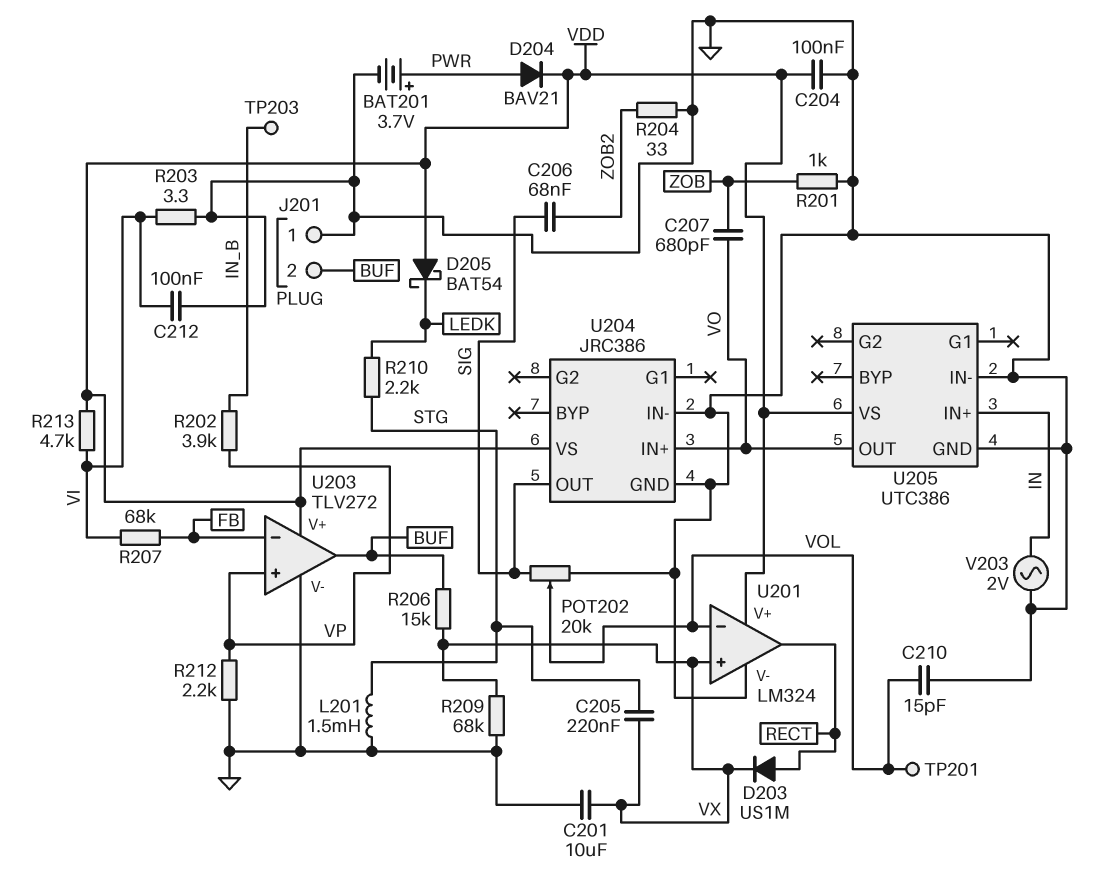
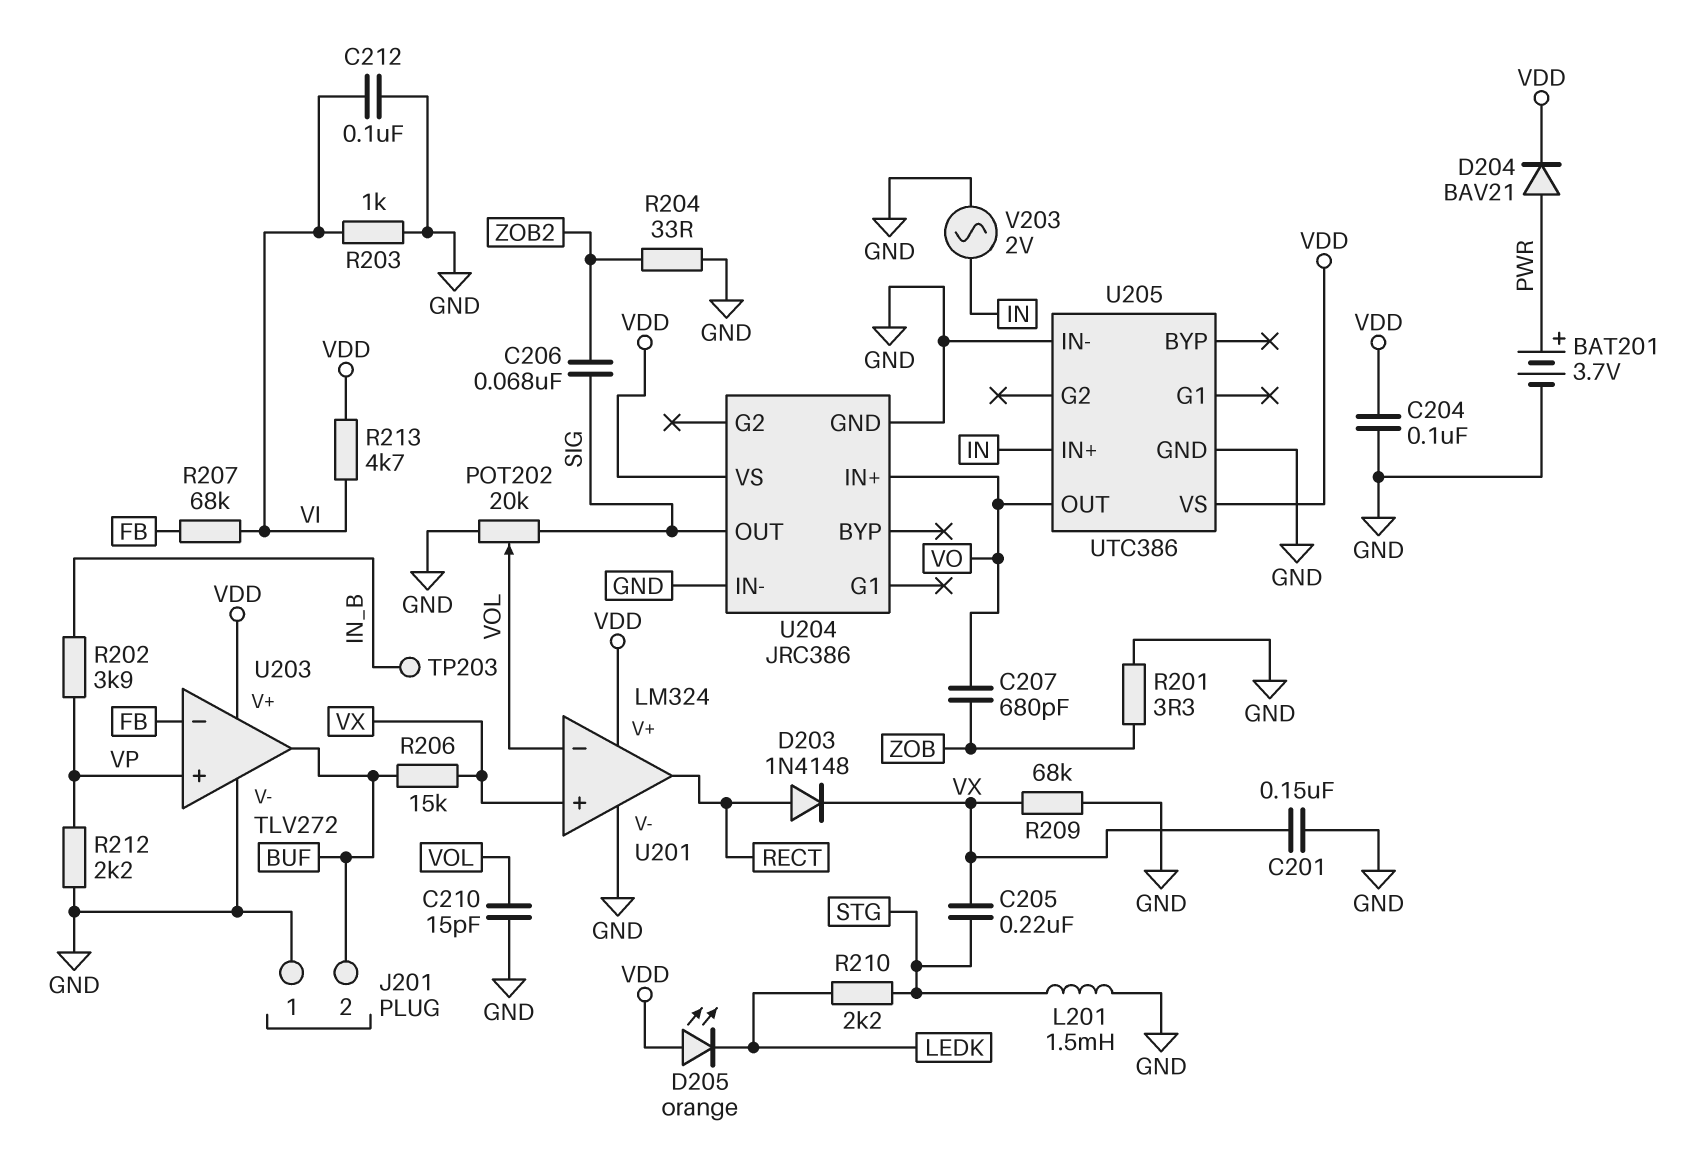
C201: 10uF (GND, VX) -> 150nF (GND, VX)
D203: diode US1M (A RECT, K VX) -> diode 1N4148 (A RECT, K VX)
D205: schottky BAT54 (A VDD, K LEDK) -> LED orange (A VDD, K LEDK)
R201: 1k (GND, ZOB) -> 3.3 (GND, ZOB)
R203: 3.3 (GND, VI) -> 1k (GND, VI)
TP201: test point (VOL) -> none

